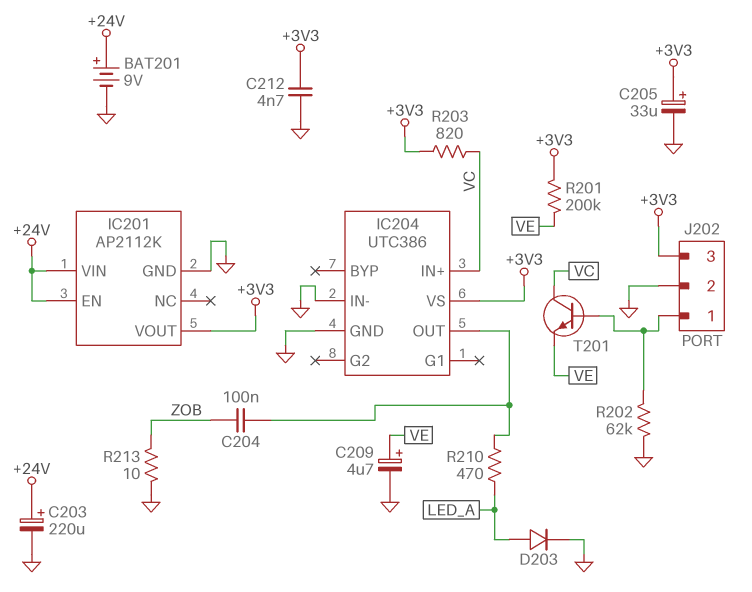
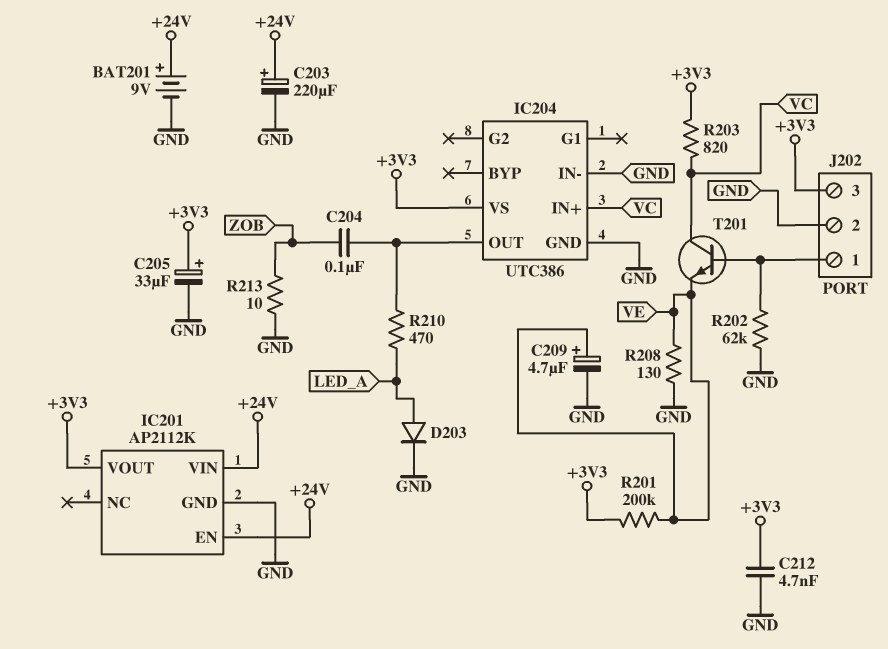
R208: none -> 130 (GND, VE)

